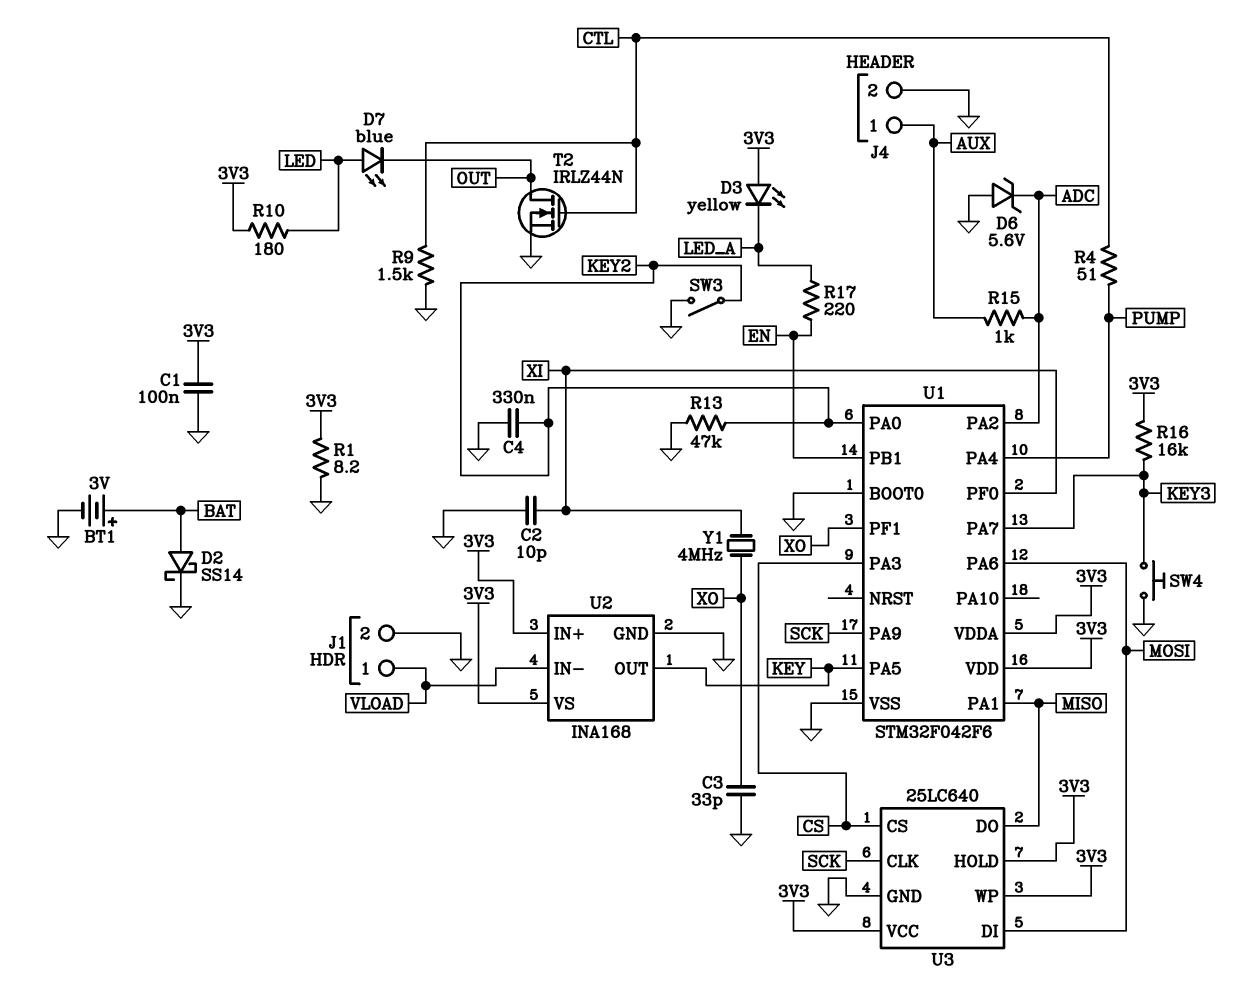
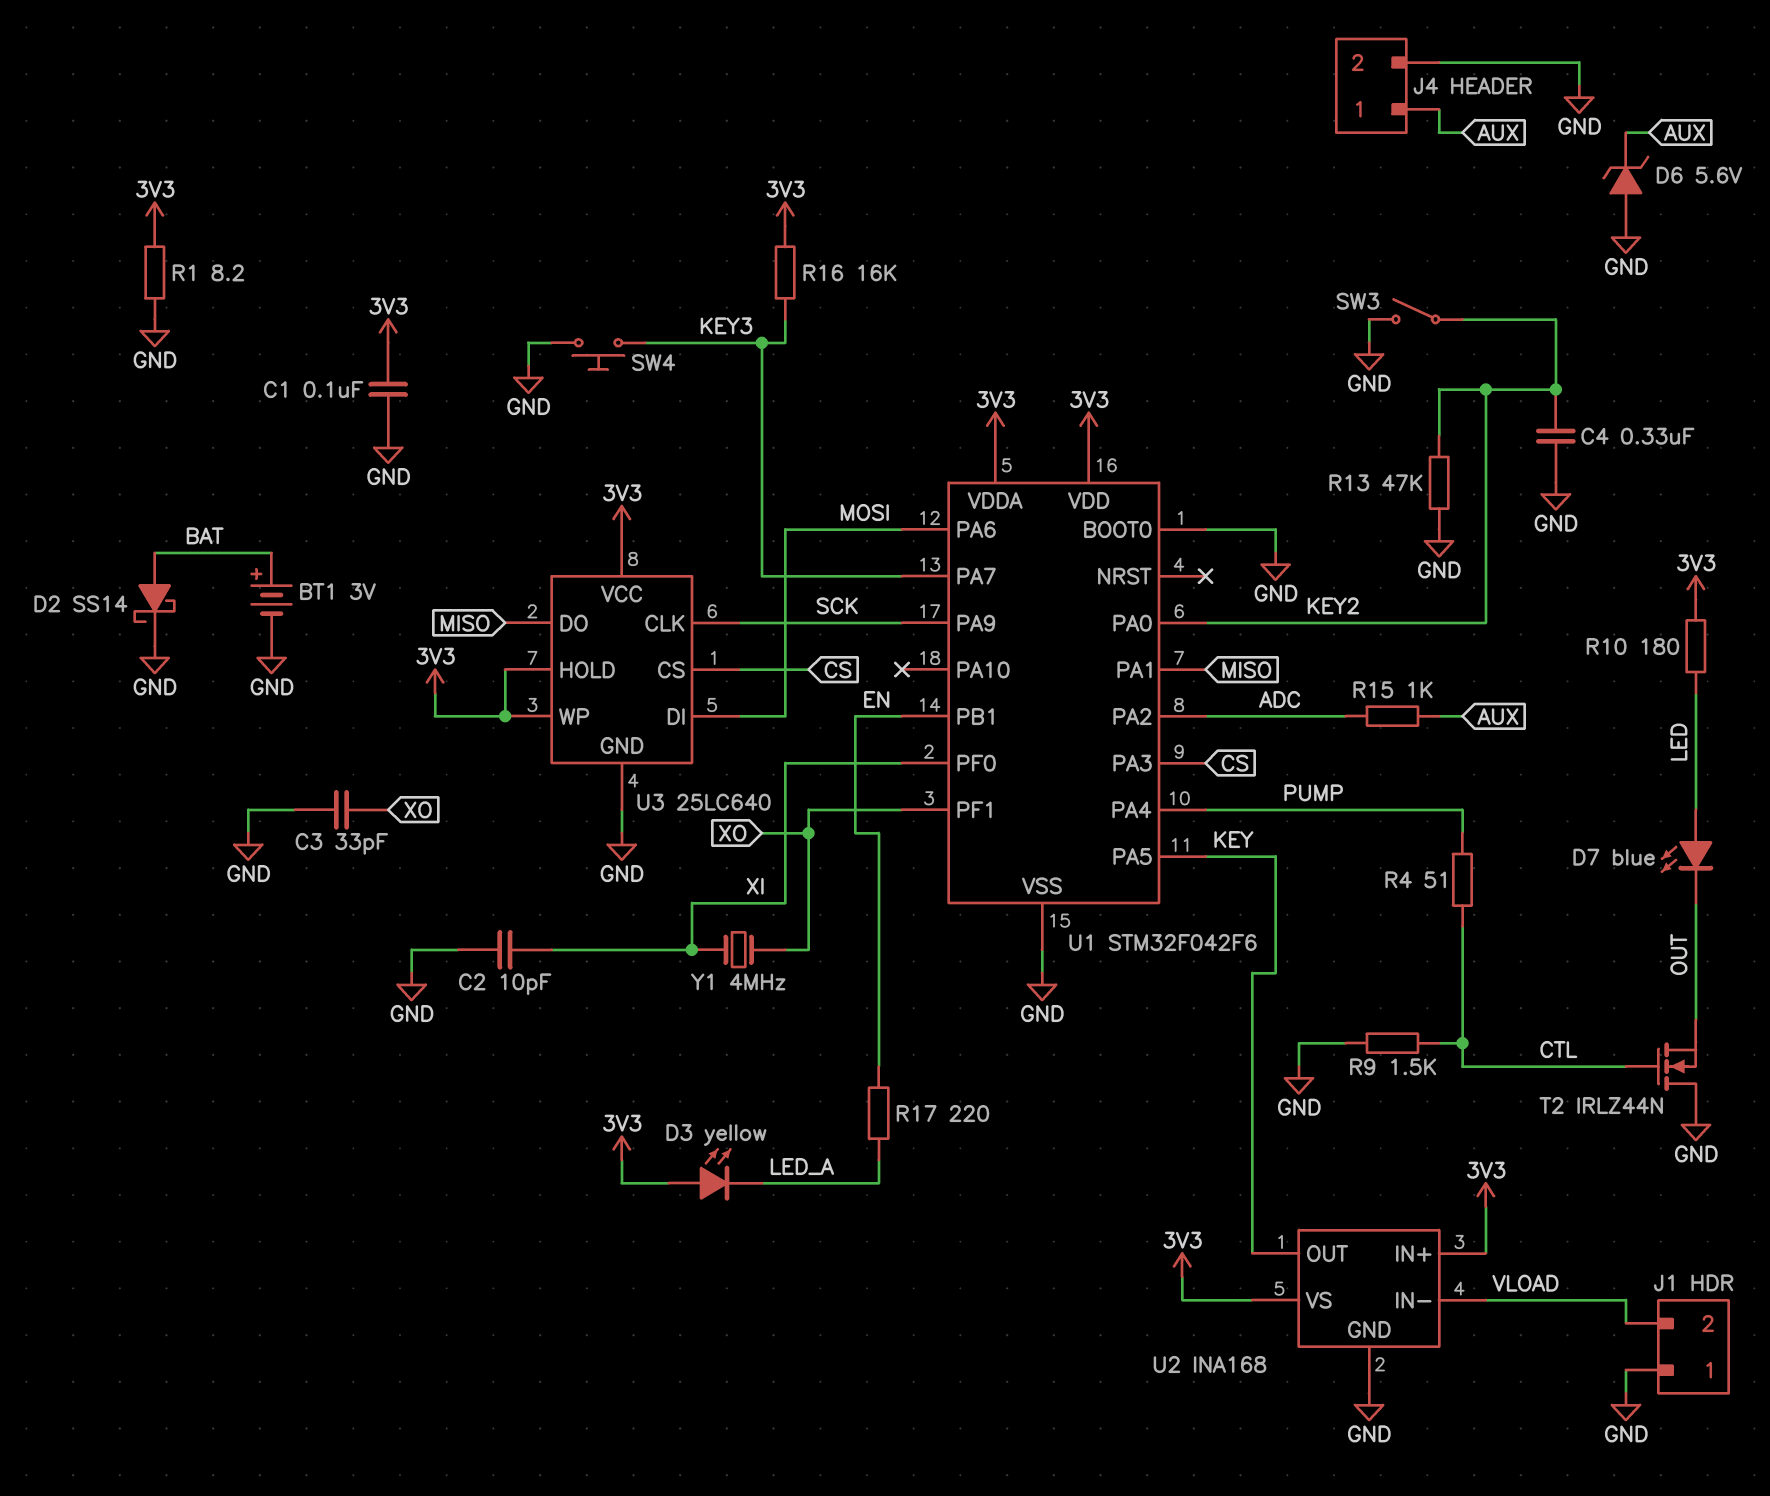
D6: zener 5.6V (A GND, K ADC) -> zener 5.6V (A GND, K AUX)
J1 pin 1: VLOAD -> GND
J1 pin 2: GND -> VLOAD
T2: NMOS IRLZ44N (G CTL, D OUT, S GND) -> NMOS IRLZ44N (G CTL, D GND, S OUT)

